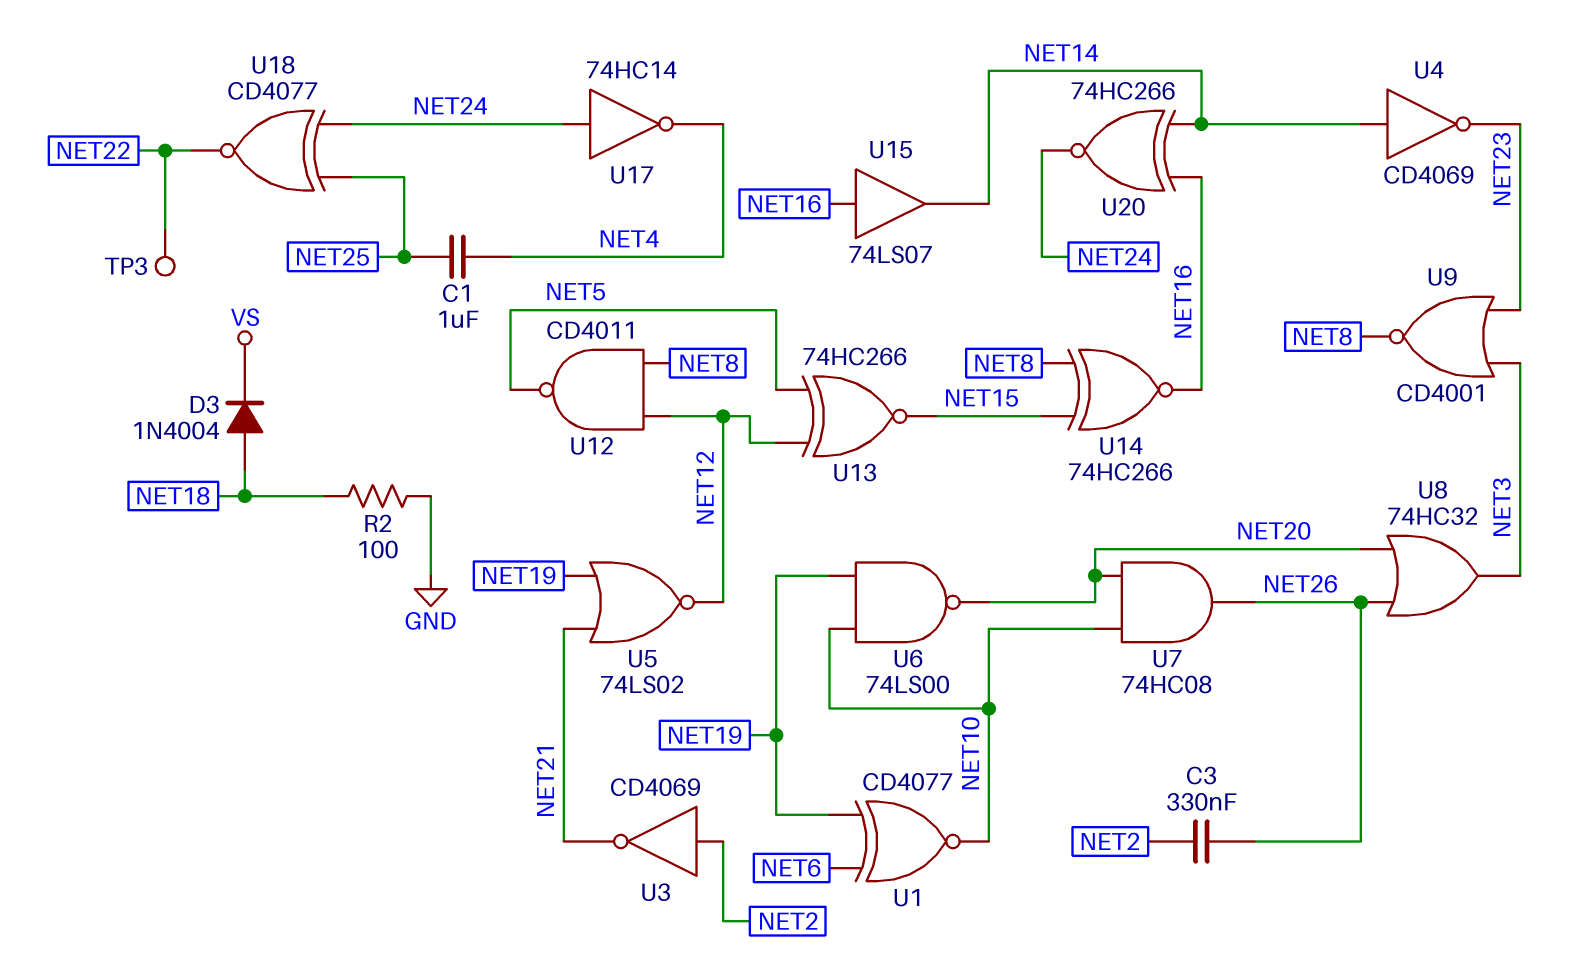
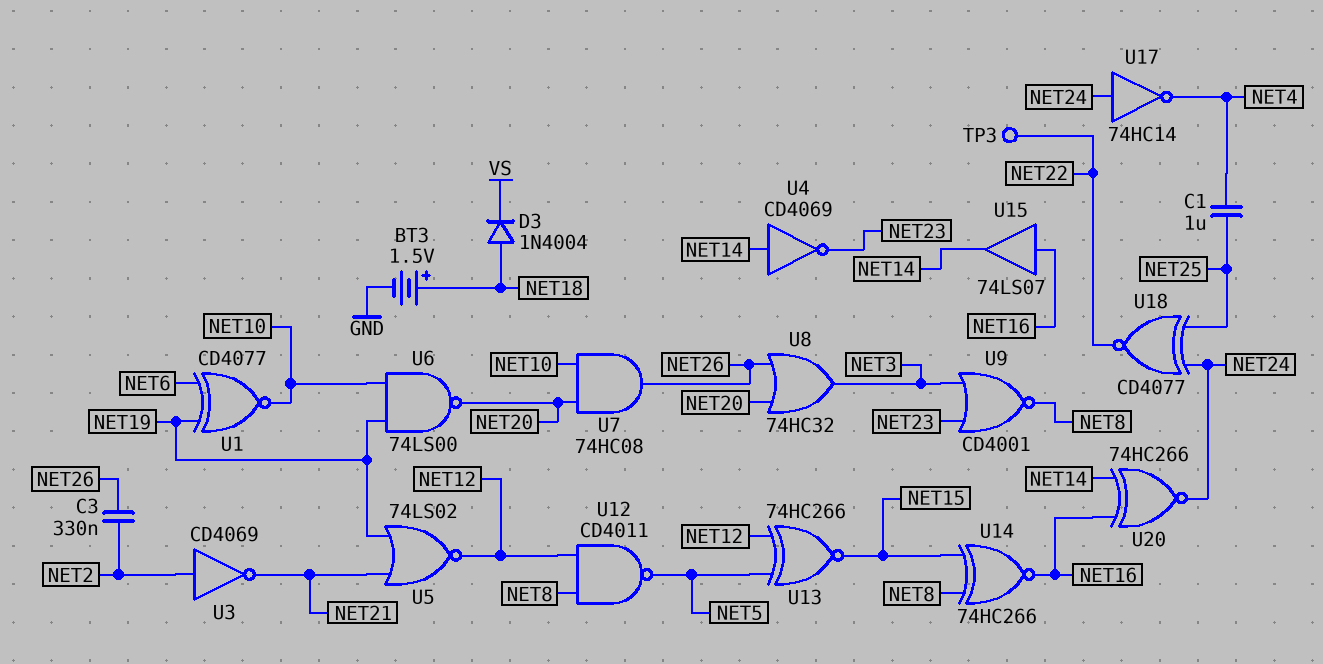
BT3: none -> 1.5V (plus NET18, minus GND)
R2: 100 (GND, NET18) -> none

